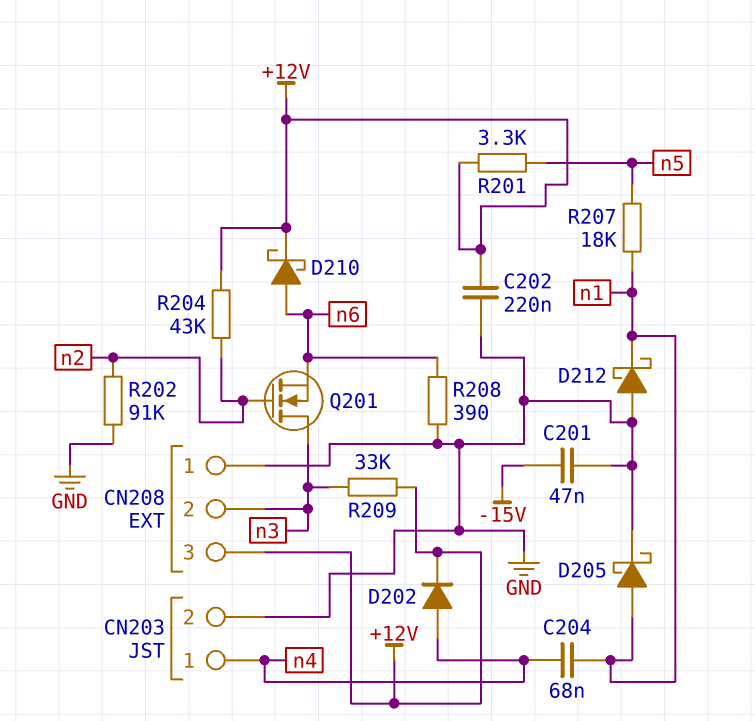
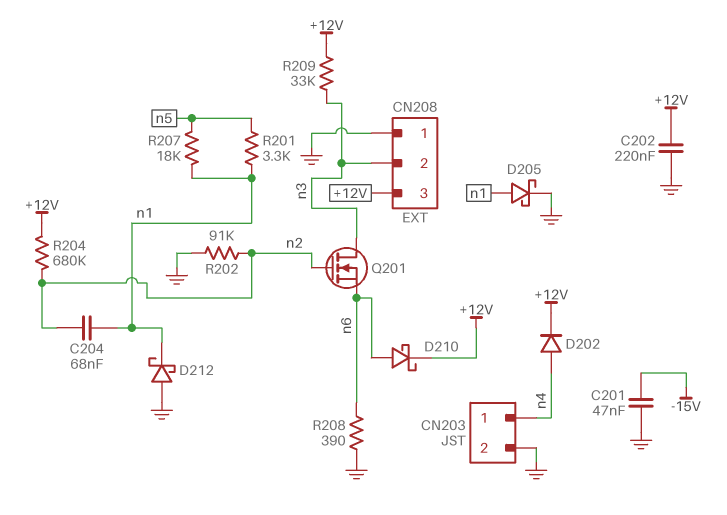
C204: 68nF (n1, n4) -> 68nF (n1, n2)
R201: 3.3k (+12V, n5) -> 3.3k (n1, n5)
R204: 43k (+12V, n2) -> 680k (+12V, n2)

